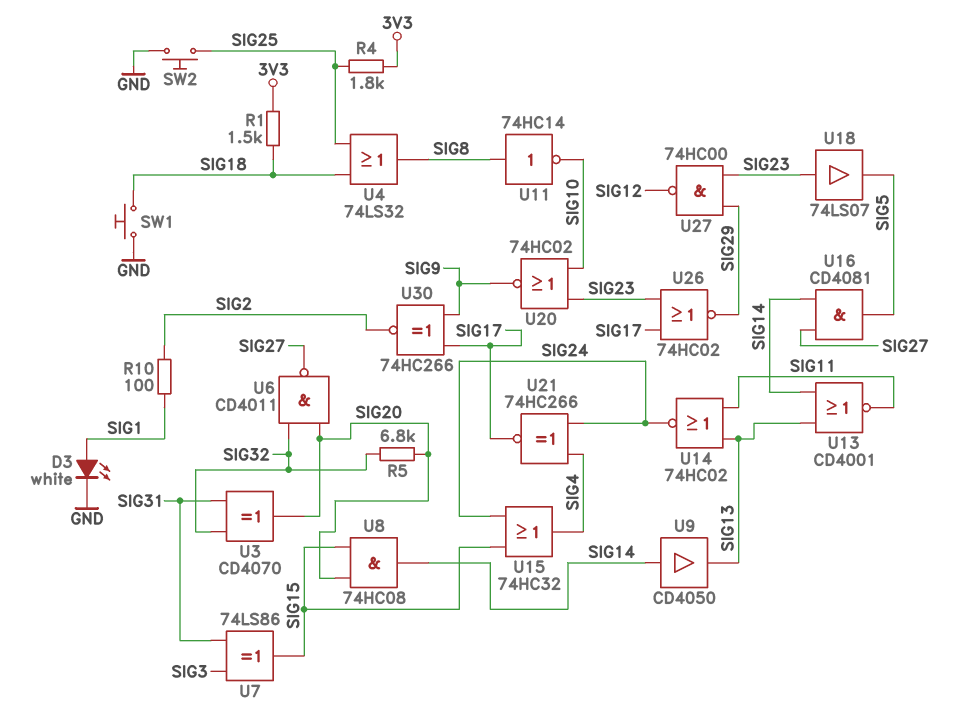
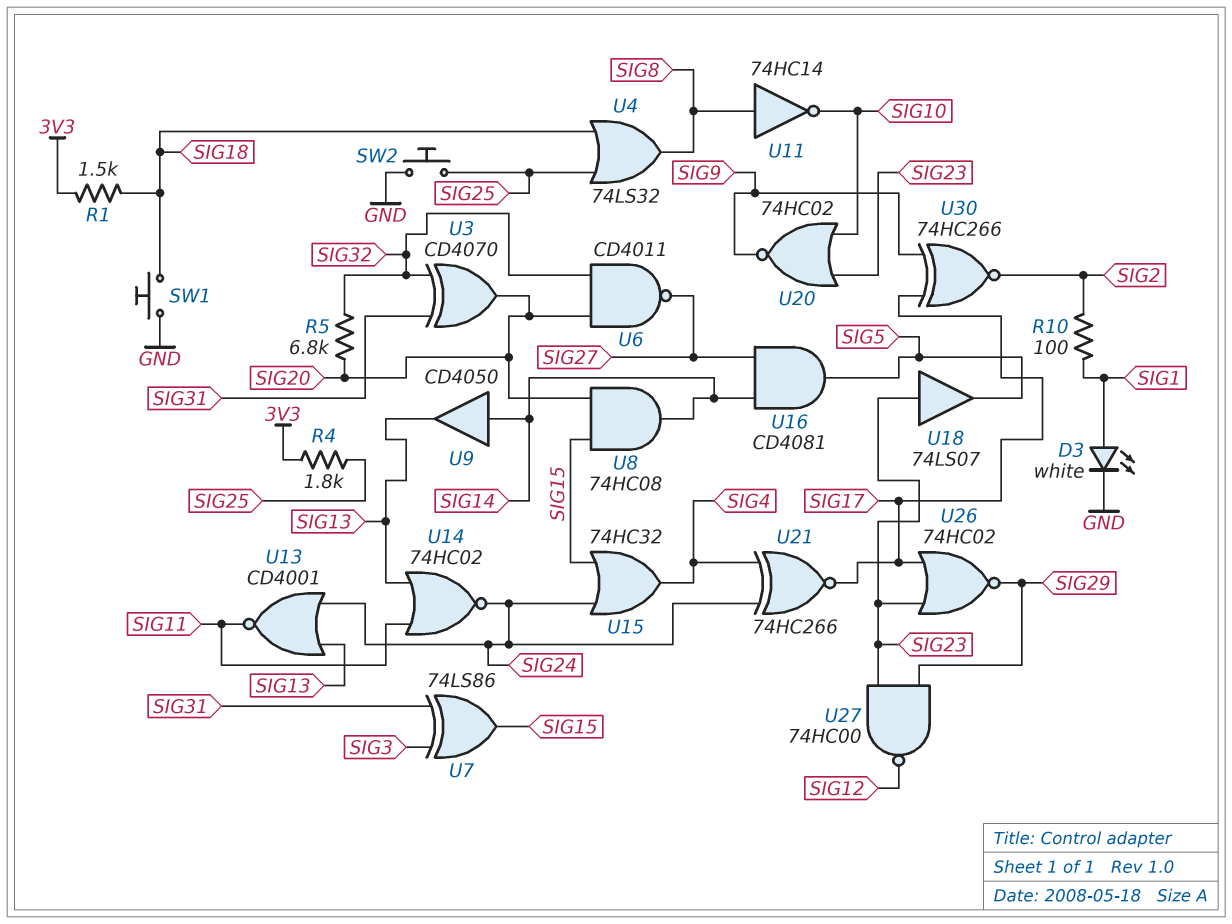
U13: NOR CD4001 (in SIG13, in SIG14, out SIG11) -> NOR CD4001 (in SIG13, in SIG24, out SIG11)

